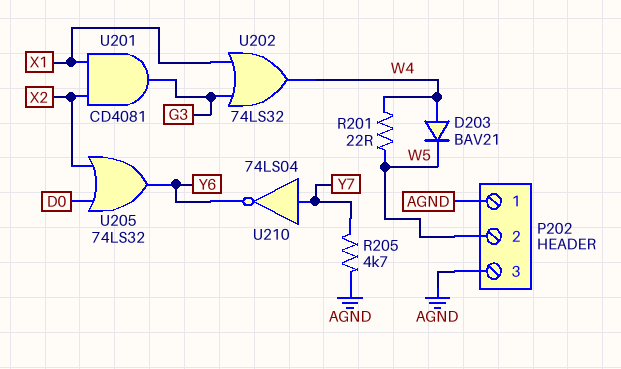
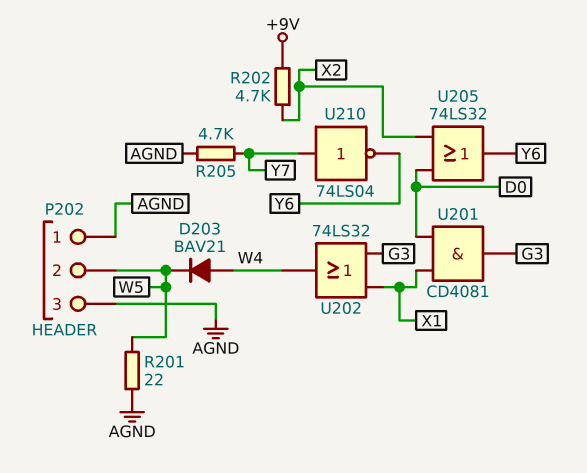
R201: 22 (W4, W5) -> 22 (AGND, W5)
R202: none -> 4.7k (+9V, X2)
U201: AND CD4081 (in X1, in X2, out G3) -> AND CD4081 (in D0, in X1, out G3)

